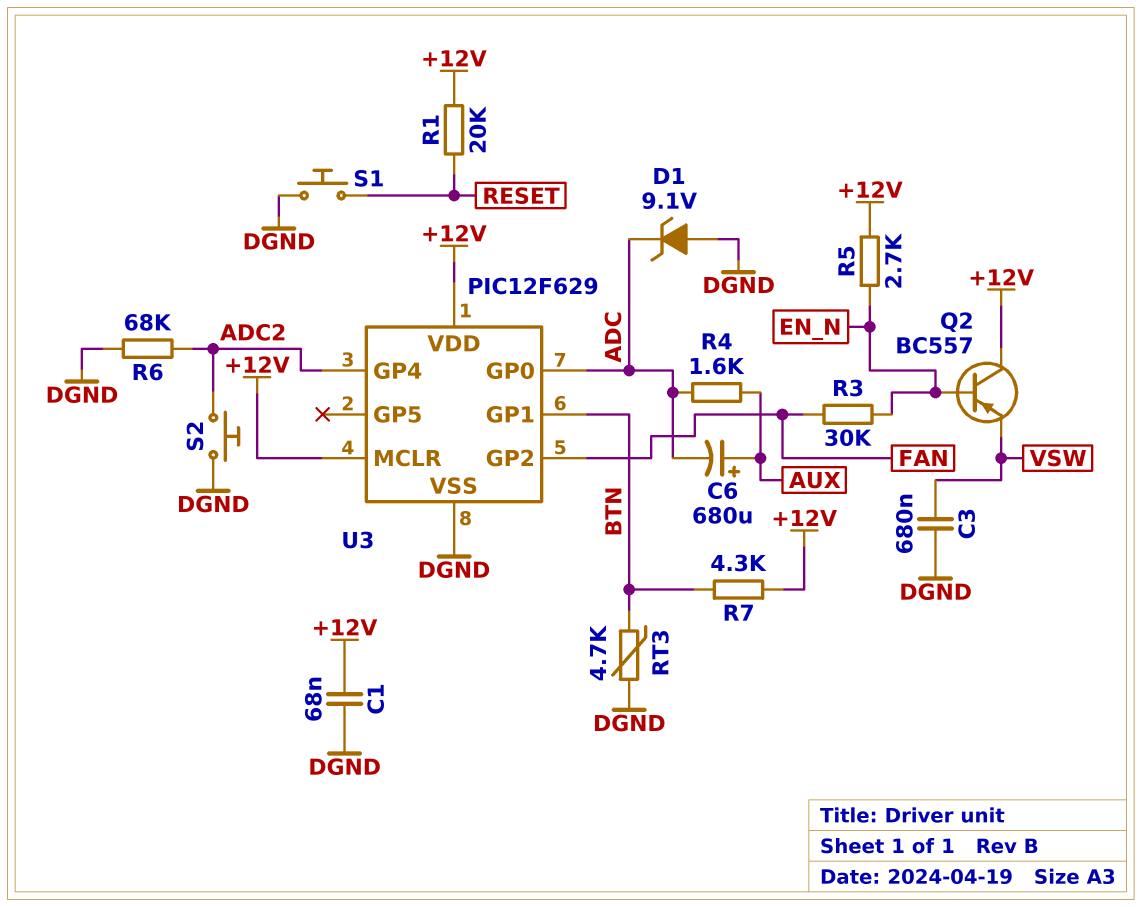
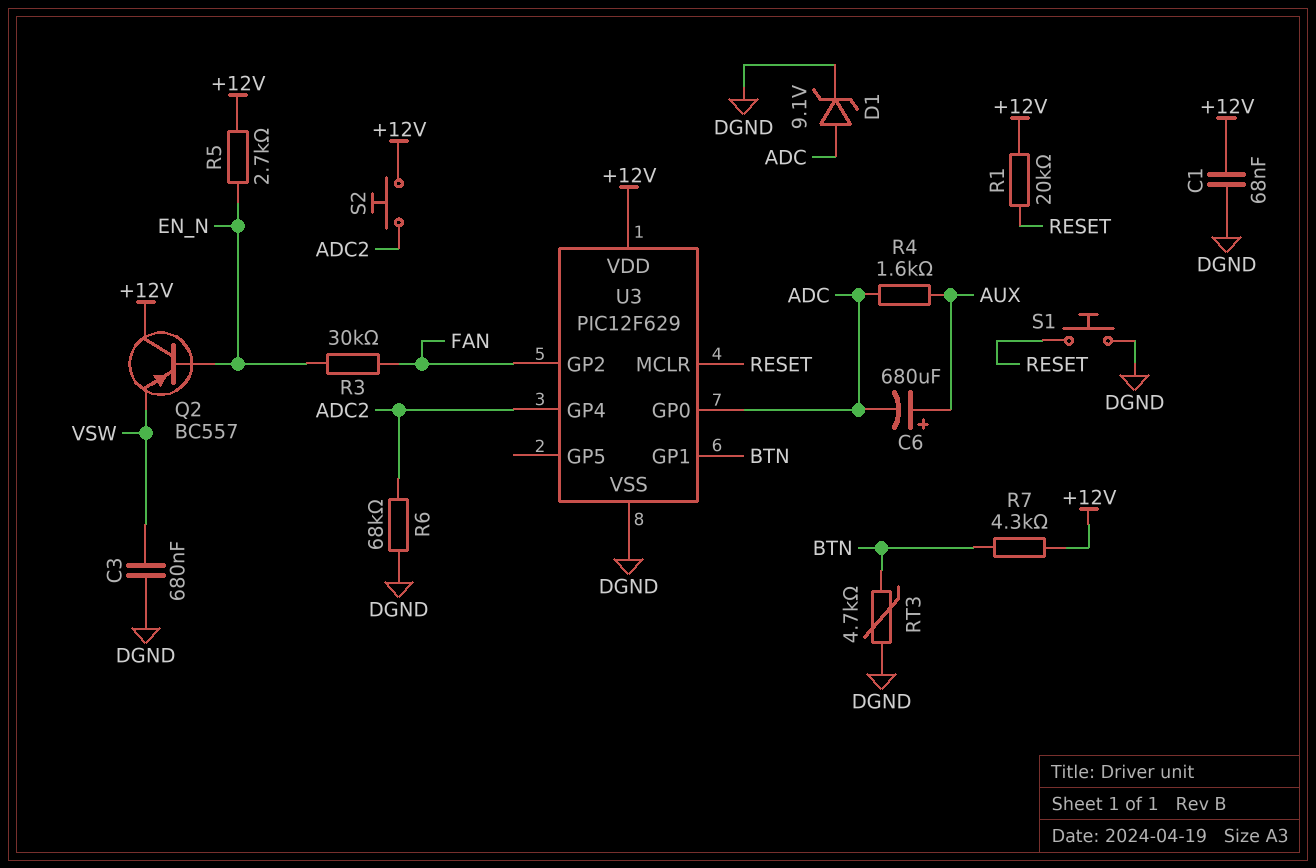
D1: zener 9.1V (A DGND, K ADC) -> zener 9.1V (A ADC, K DGND)
S2: button (ADC2, DGND) -> button (+12V, ADC2)
U3 pin MCLR: +12V -> RESET

